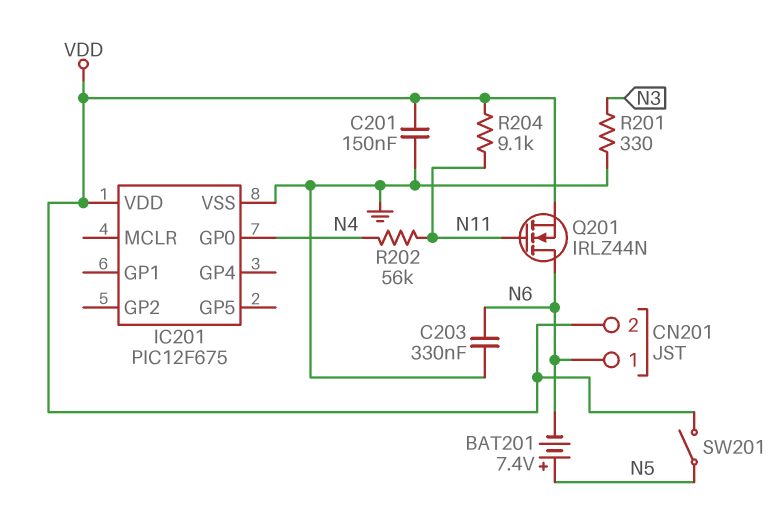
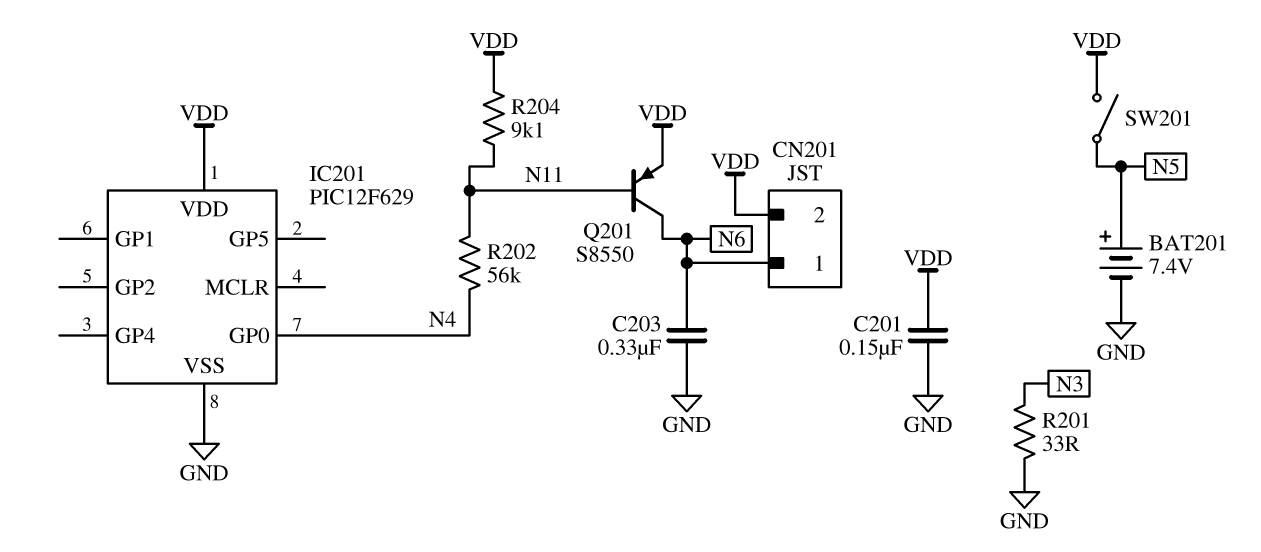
BAT201: 7.4V (plus N5, minus N6) -> 7.4V (plus N5, minus GND)
IC201: PIC12F675 -> PIC12F629
Q201: NMOS IRLZ44N (G N11, D N6, S VDD) -> PNP S8550 (B N11, C N6, E VDD)
R201: 330 (GND, N3) -> 33 (GND, N3)

